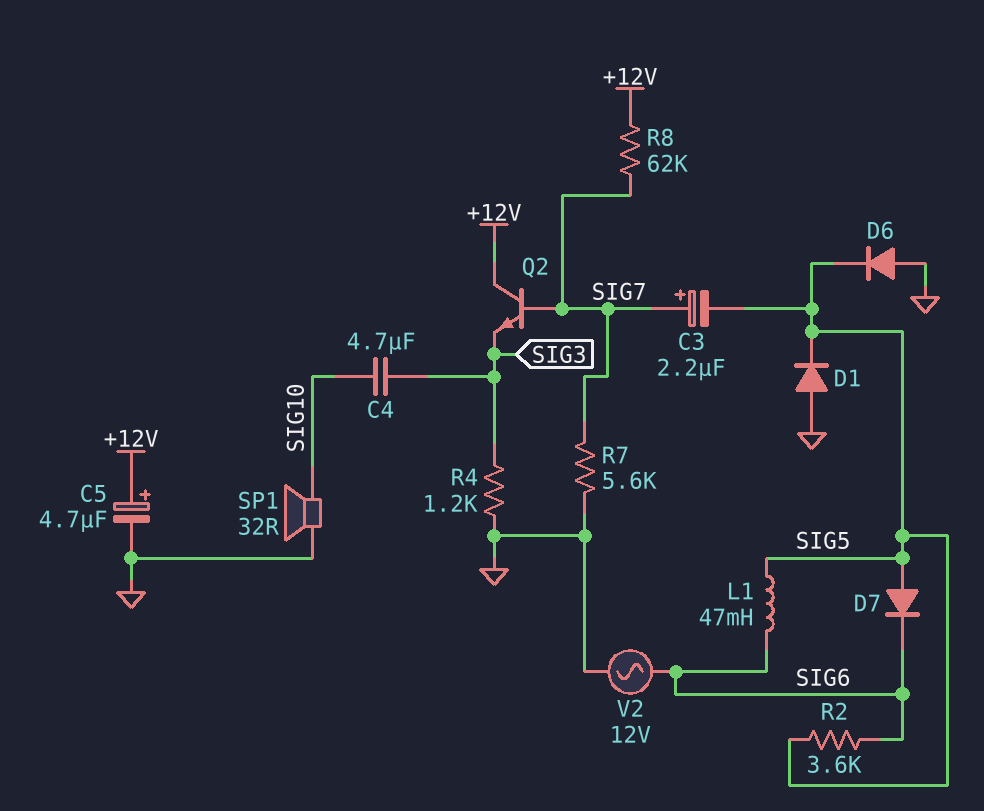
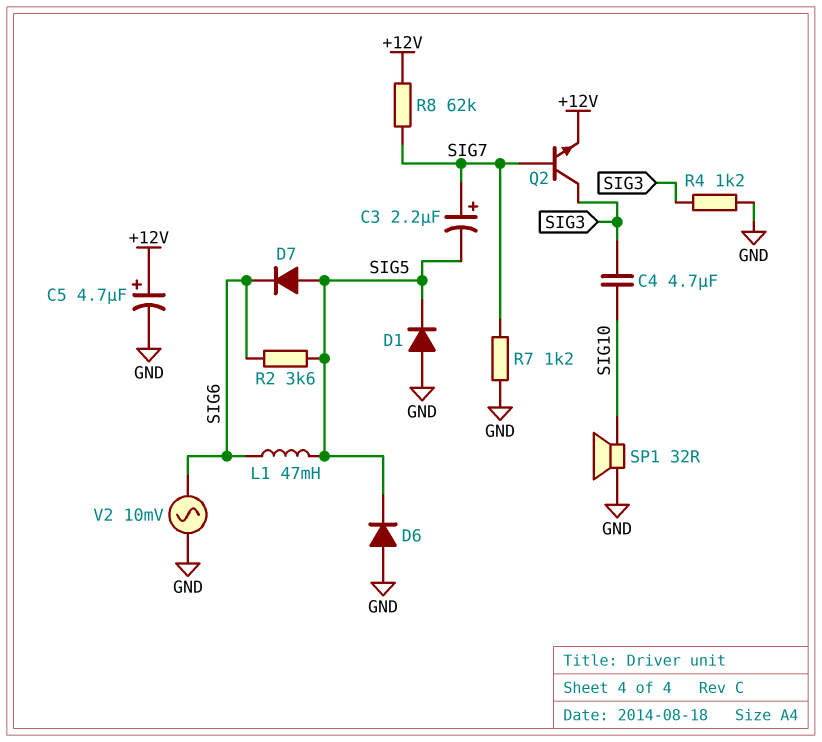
Q2: NPN (B SIG7, C +12V, E SIG3) -> NPN (B SIG7, C SIG3, E +12V)
R7: 5.6k (GND, SIG7) -> 1.2k (GND, SIG7)
V2: AC 12V (GND, SIG6) -> AC 10mV (GND, SIG6)

